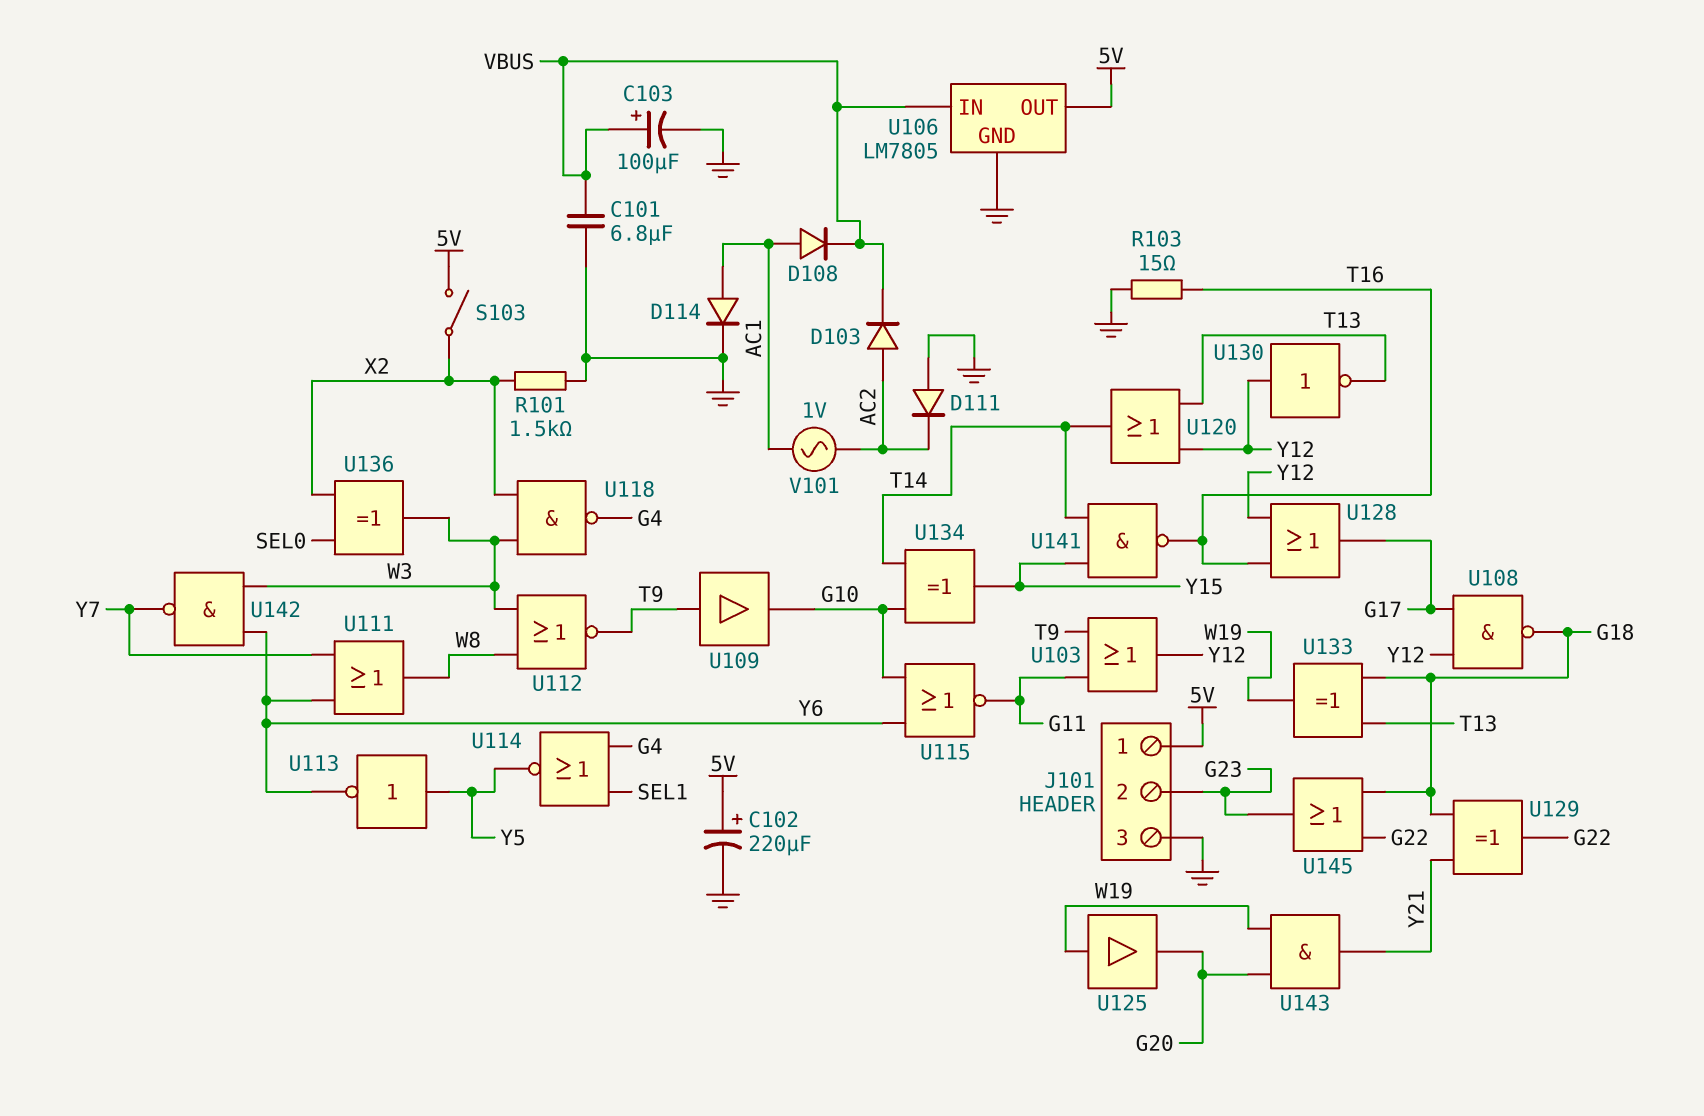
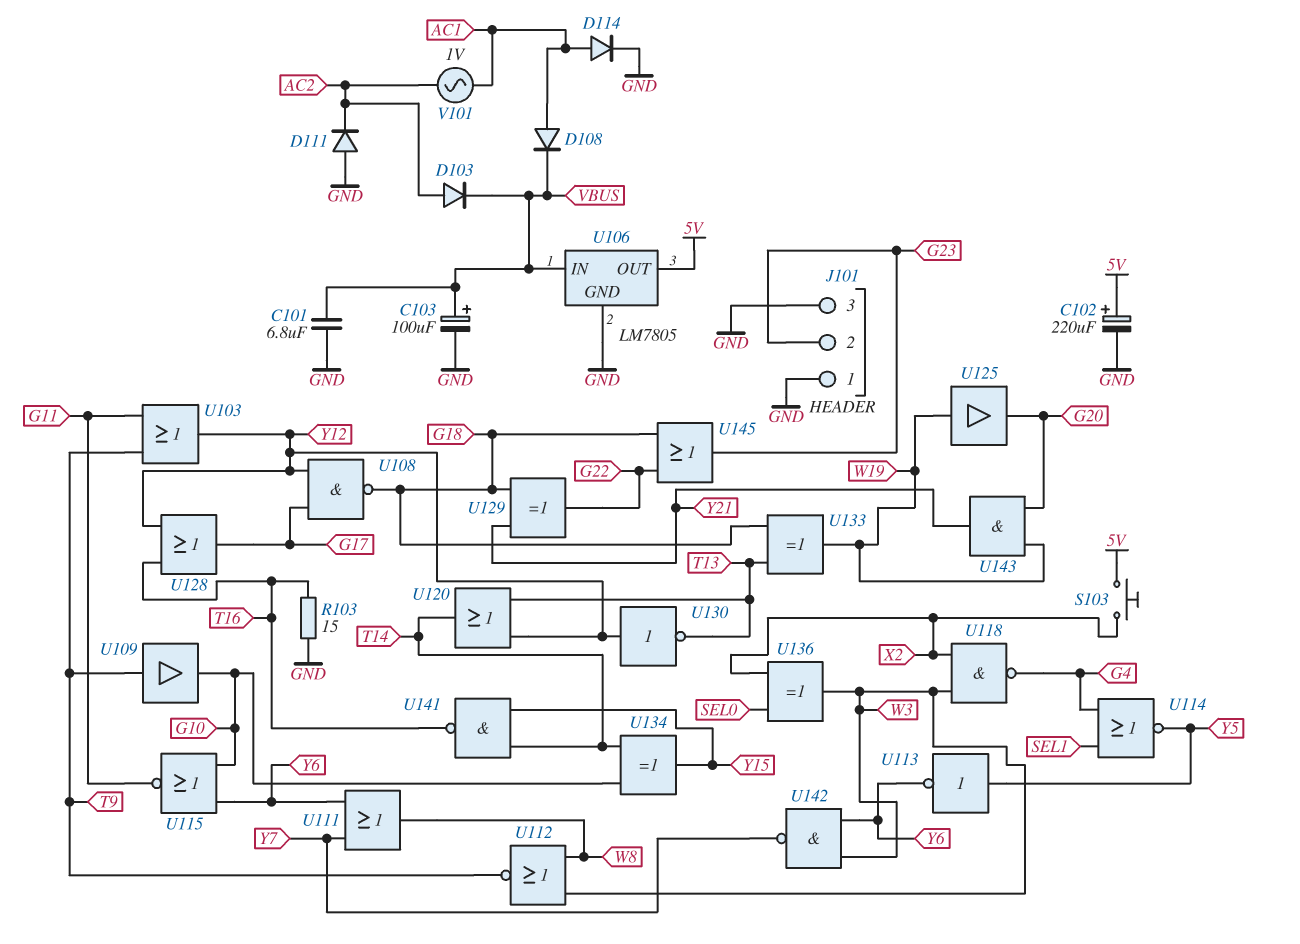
J101 pin 1: 5V -> GND
R101: 1.5k (GND, X2) -> none
S103: switch (5V, X2) -> button (5V, X2)

